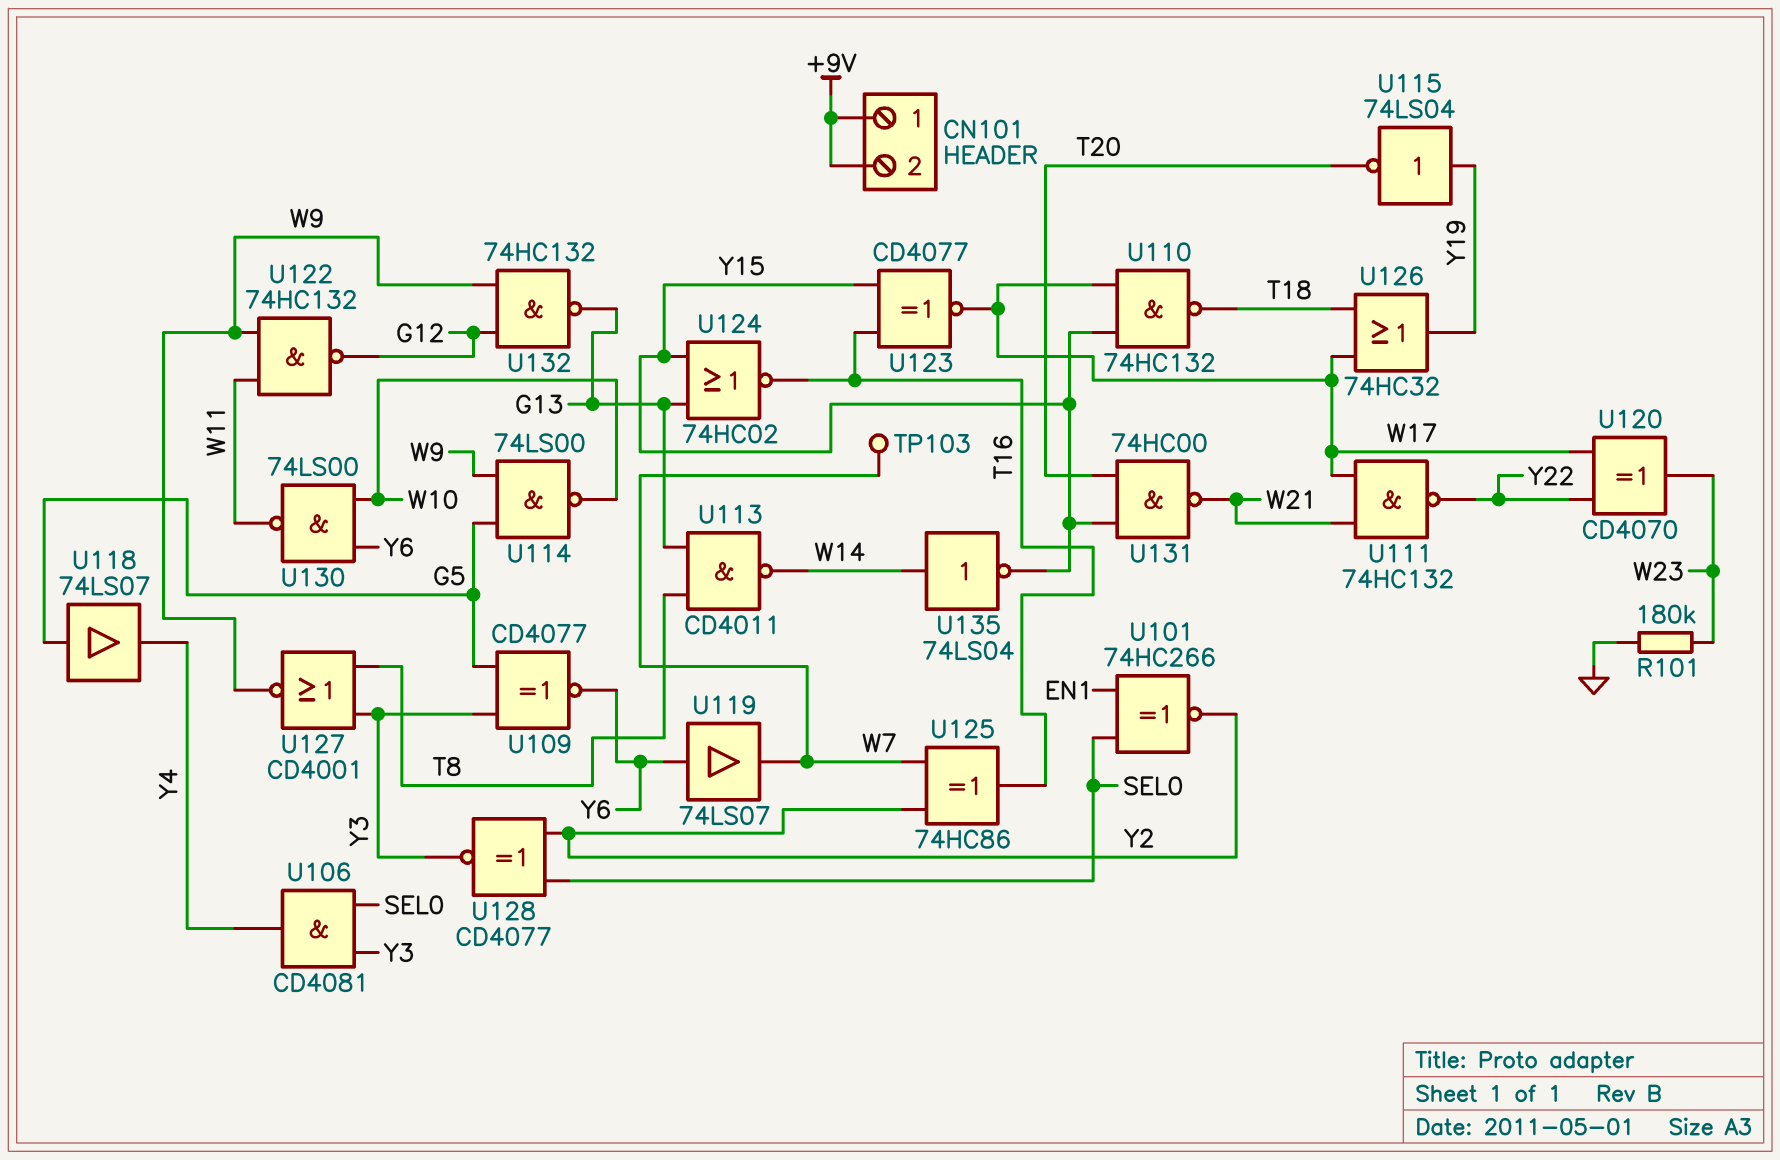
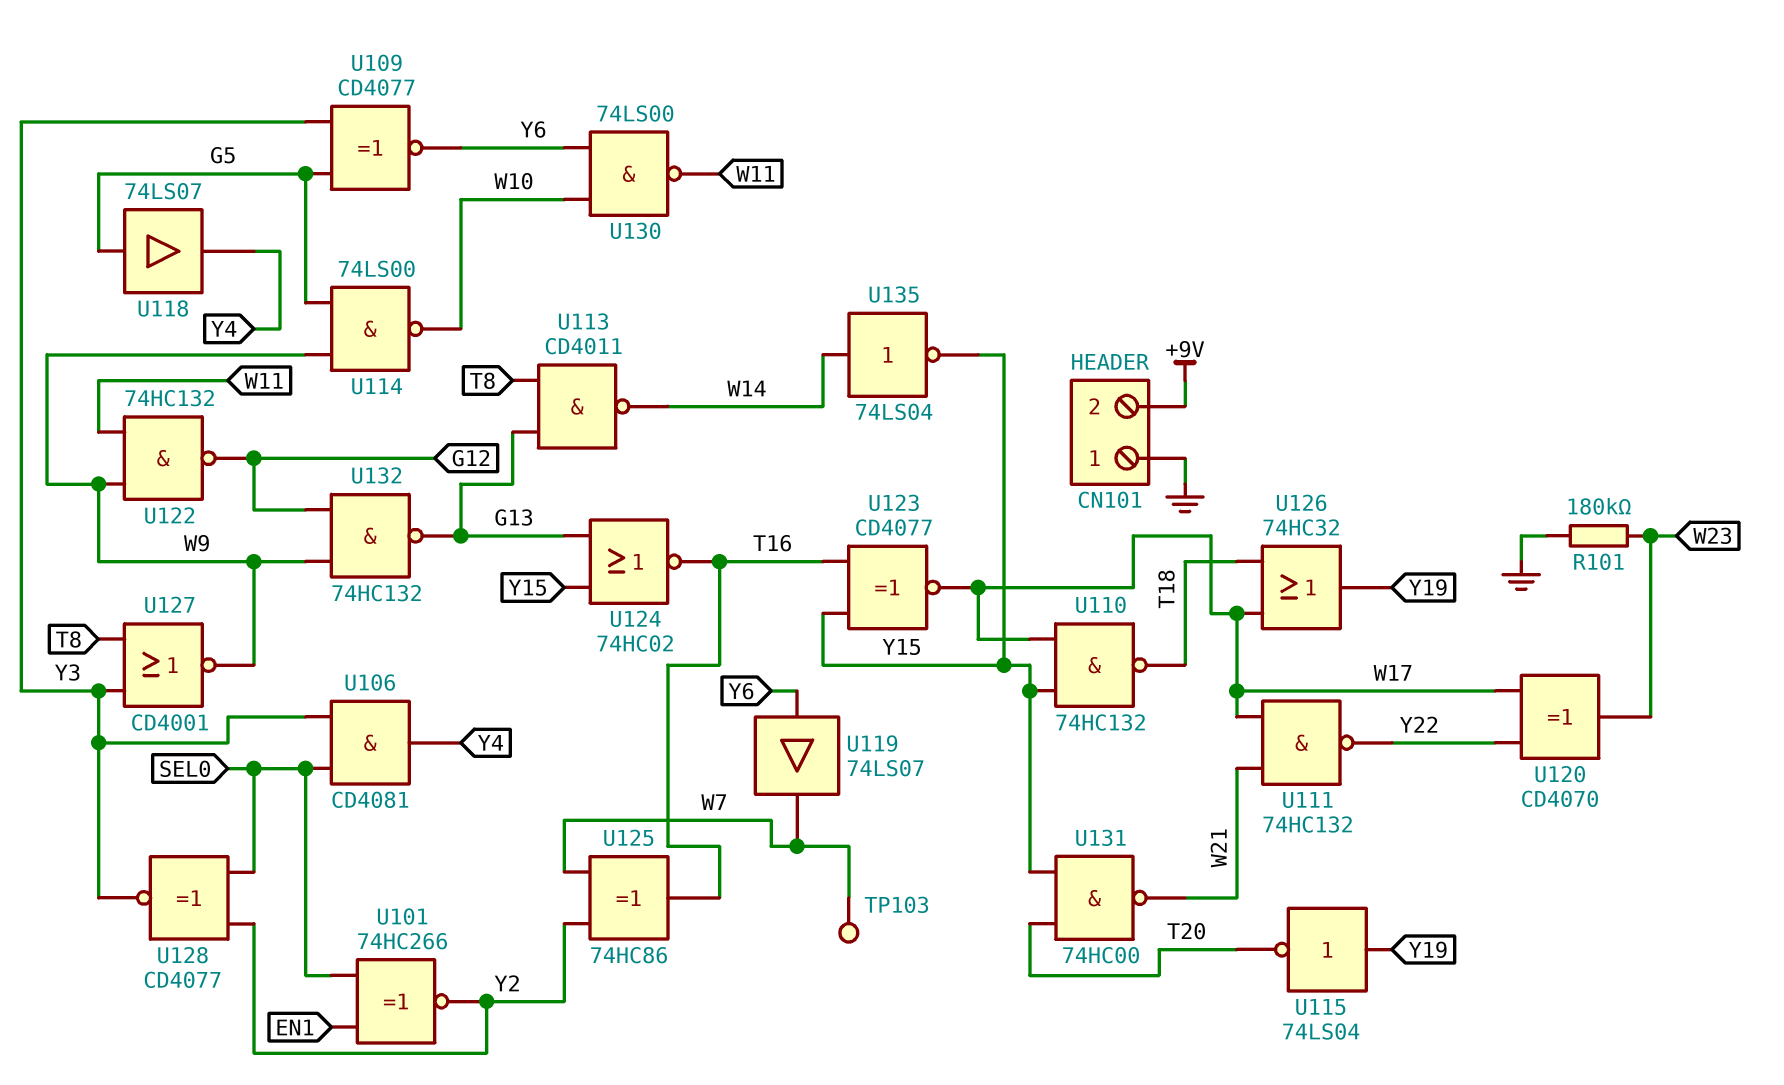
CN101 pin 1: +9V -> GND

